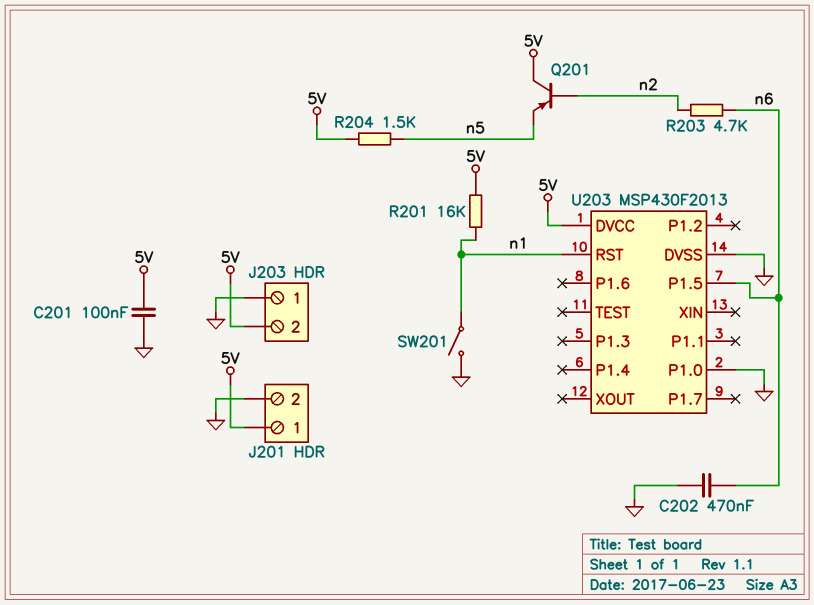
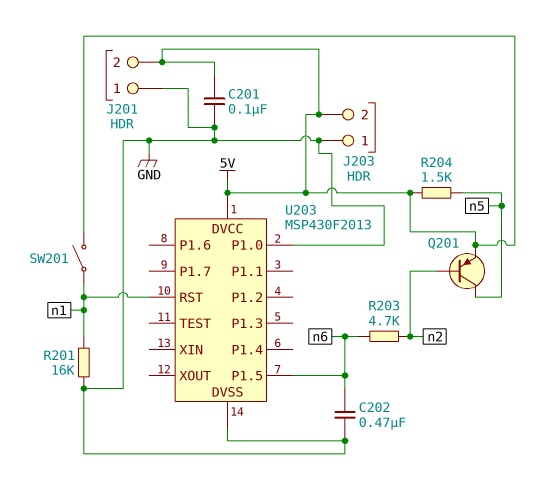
J201 pin 1: 5V -> GND
J201 pin 2: GND -> 5V
Q201: PNP (B n2, C 5V, E n5) -> PNP (B n2, C n5, E 5V)
R201: 16k (5V, n1) -> 16k (GND, n1)
SW201: switch (GND, n1) -> switch (5V, n1)

